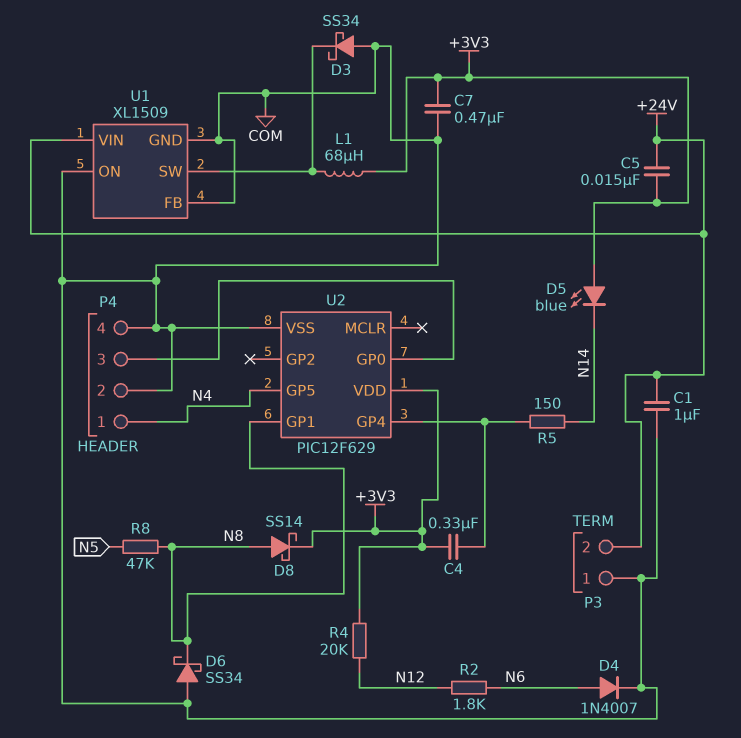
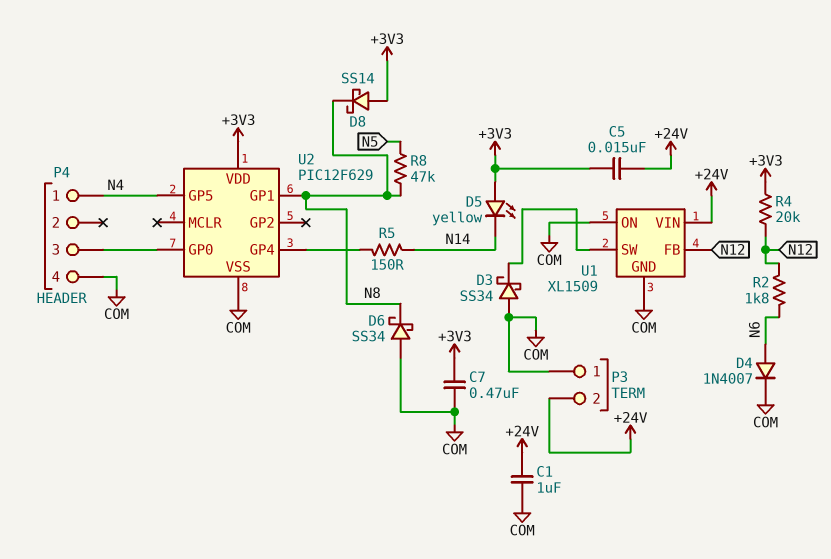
C4: 330nF (+3V3, U2/GP4) -> none
D5: LED blue (A +3V3, K N14) -> LED yellow (A +3V3, K N14)
D8: schottky SS14 (A N8, K +3V3) -> schottky SS14 (A +3V3, K N8)
L1: 68uH (+3V3, U1/SW) -> none
P4 pin 2: COM -> none
U1 pin FB: COM -> N12

